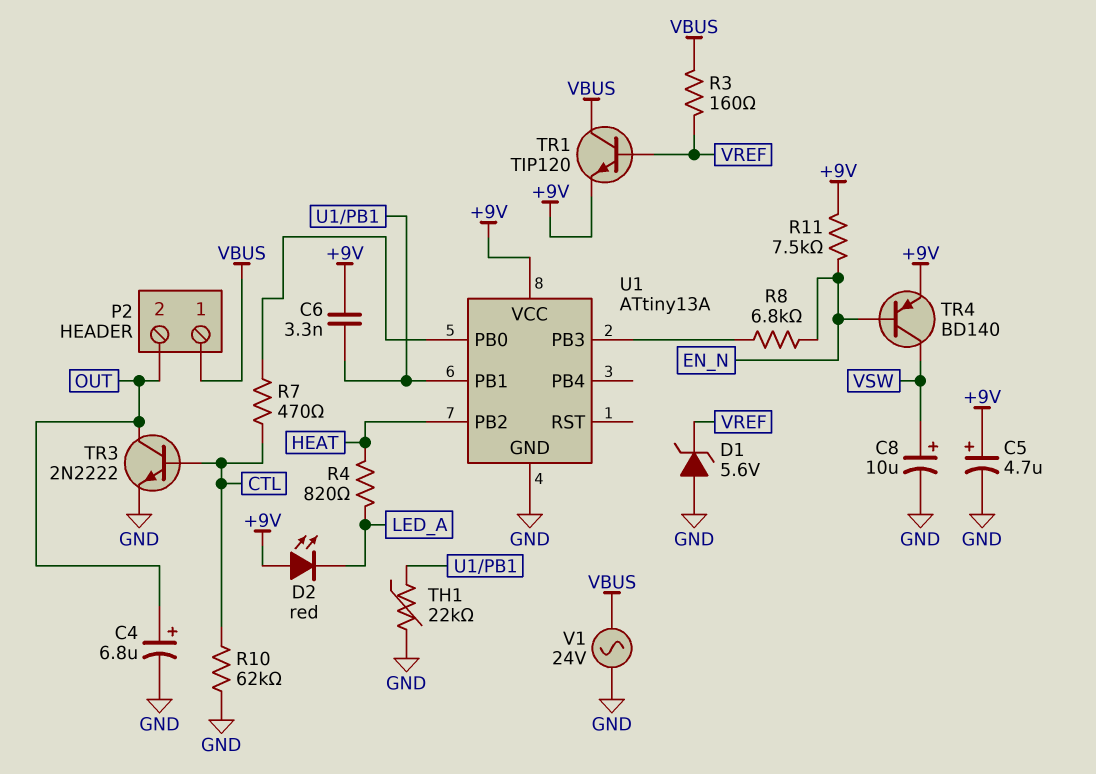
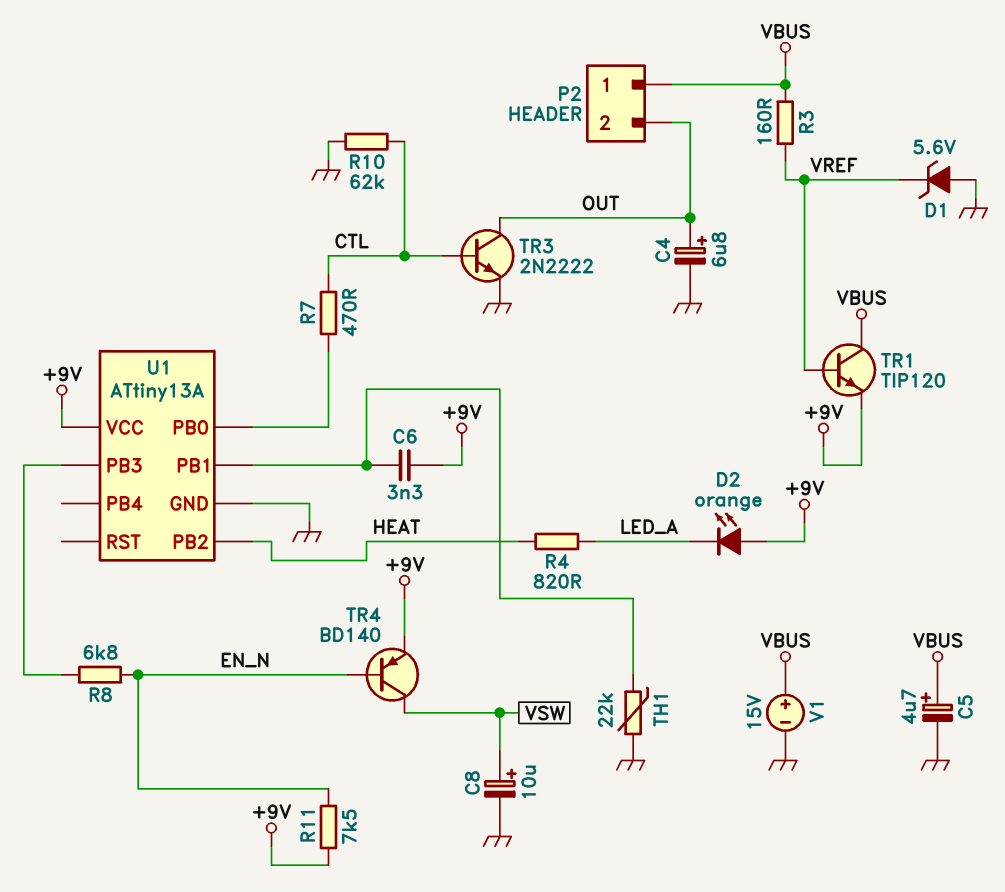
C5: 4.7uF (plus +9V, minus GND) -> 4.7uF (plus VBUS, minus GND)
D2: LED red (A +9V, K LED_A) -> LED orange (A +9V, K LED_A)
V1: AC 24V (GND, VBUS) -> 15V (plus VBUS, minus GND)

